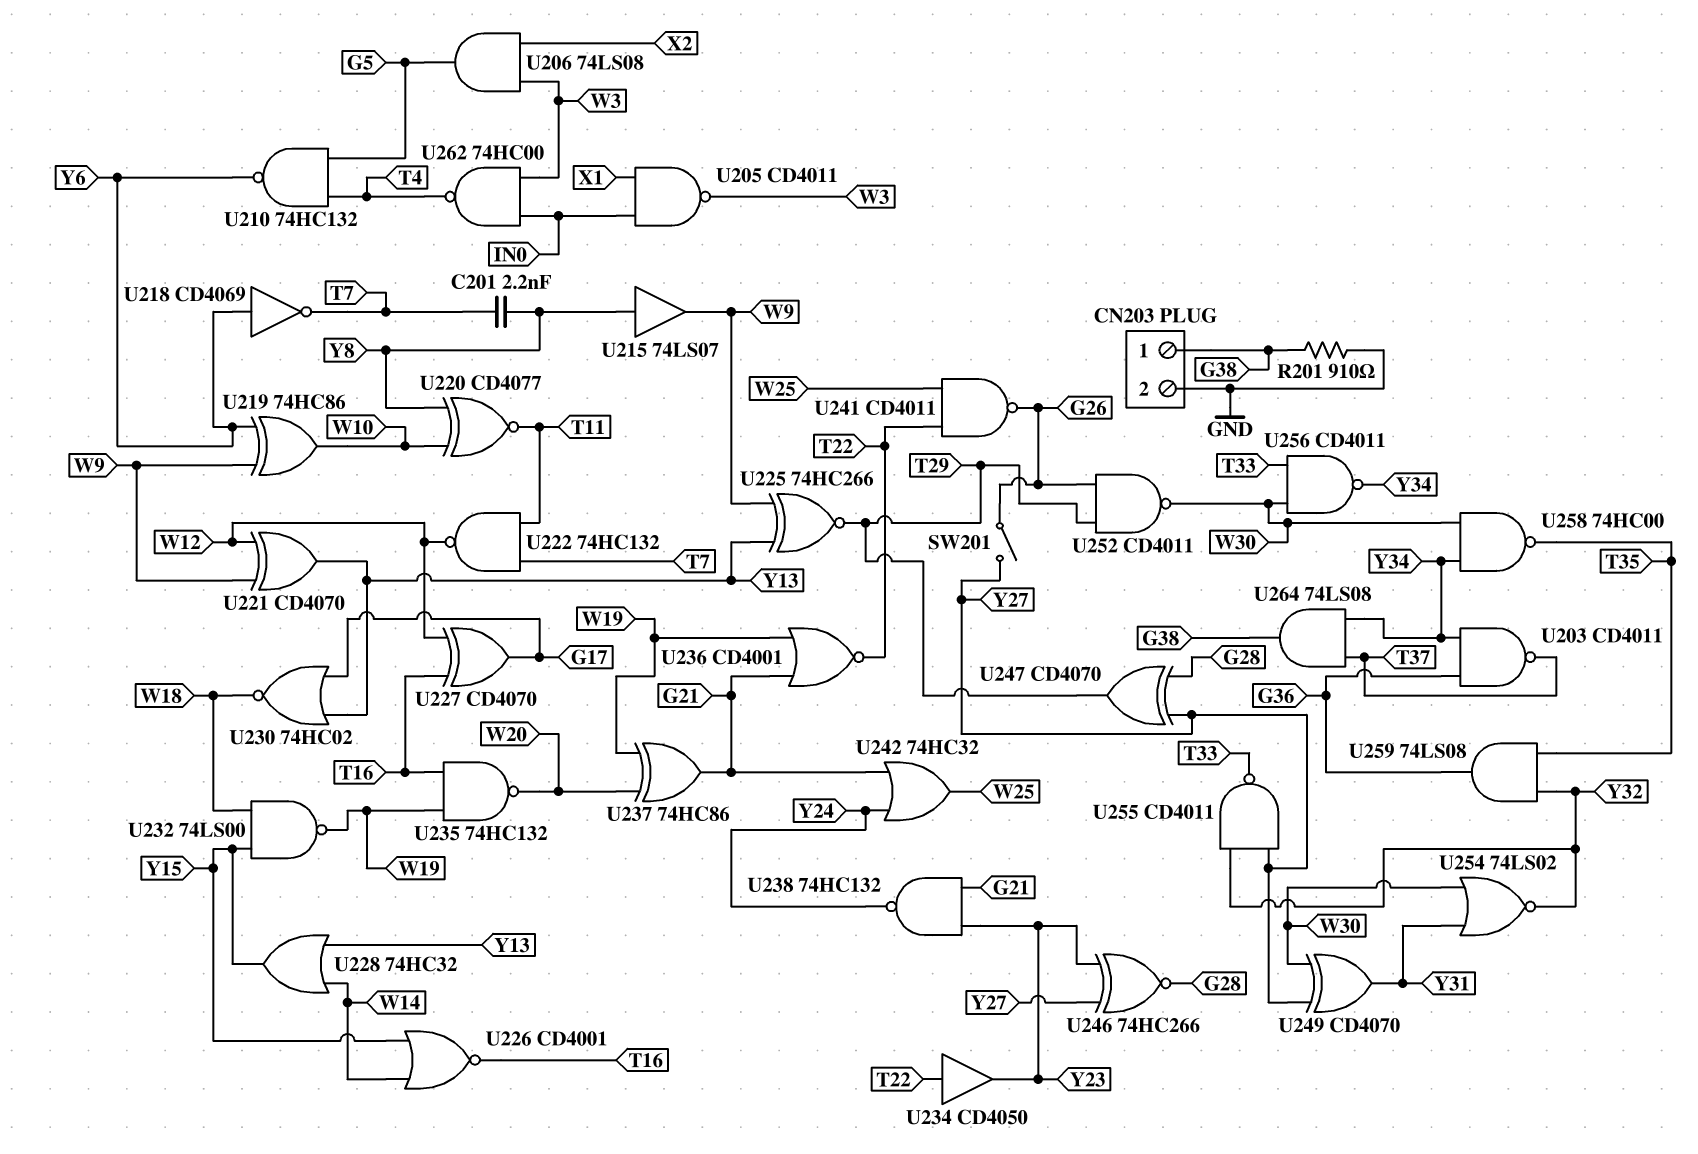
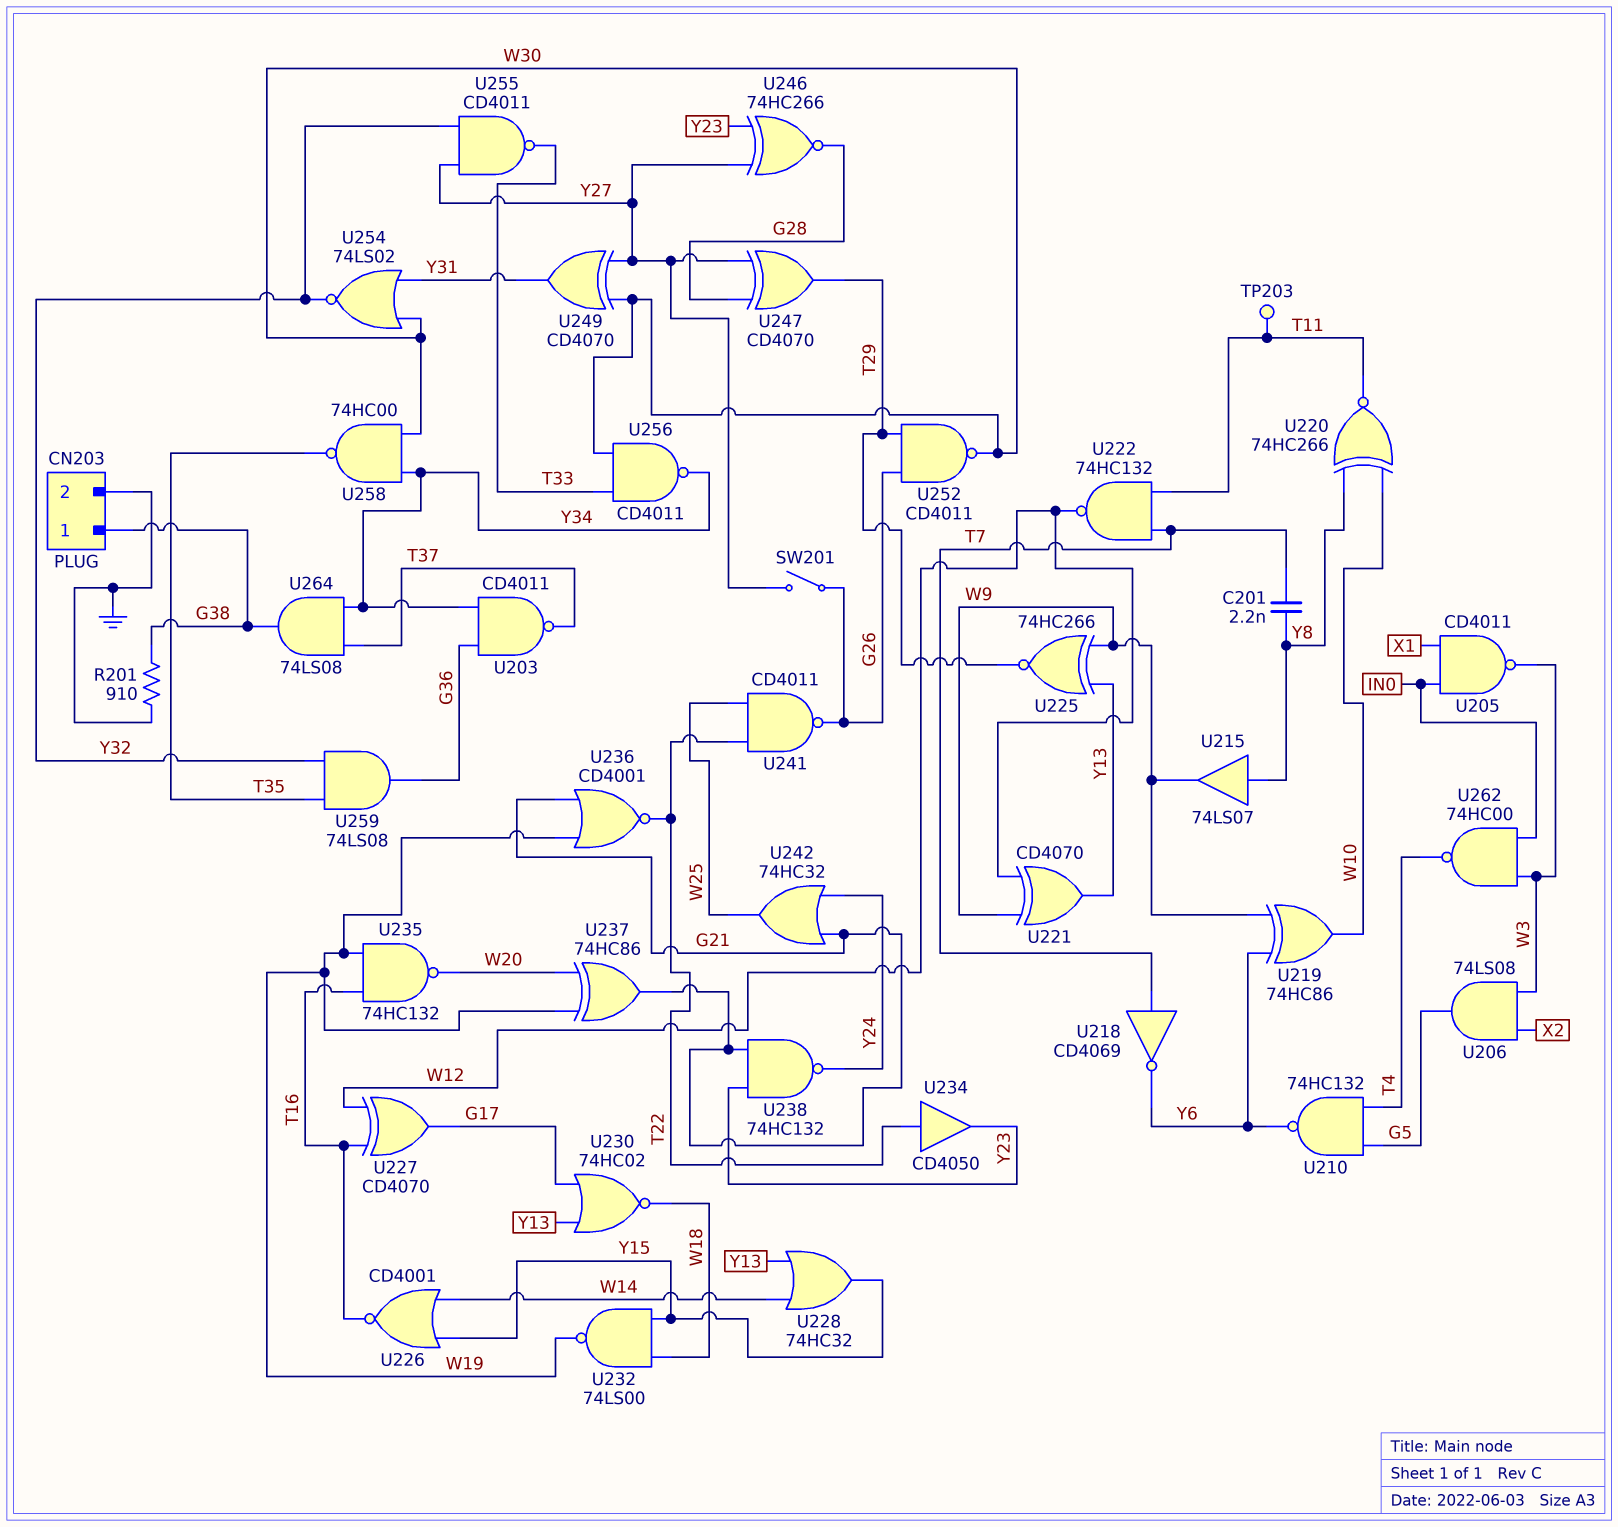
TP203: none -> test point (T11)
U218: NOT CD4069 (in Y6, out T7) -> NOT CD4069 (in T7, out Y6)
U220: XNOR CD4077 (in W10, in Y8, out T11) -> XNOR 74HC266 (in W10, in Y8, out T11)

